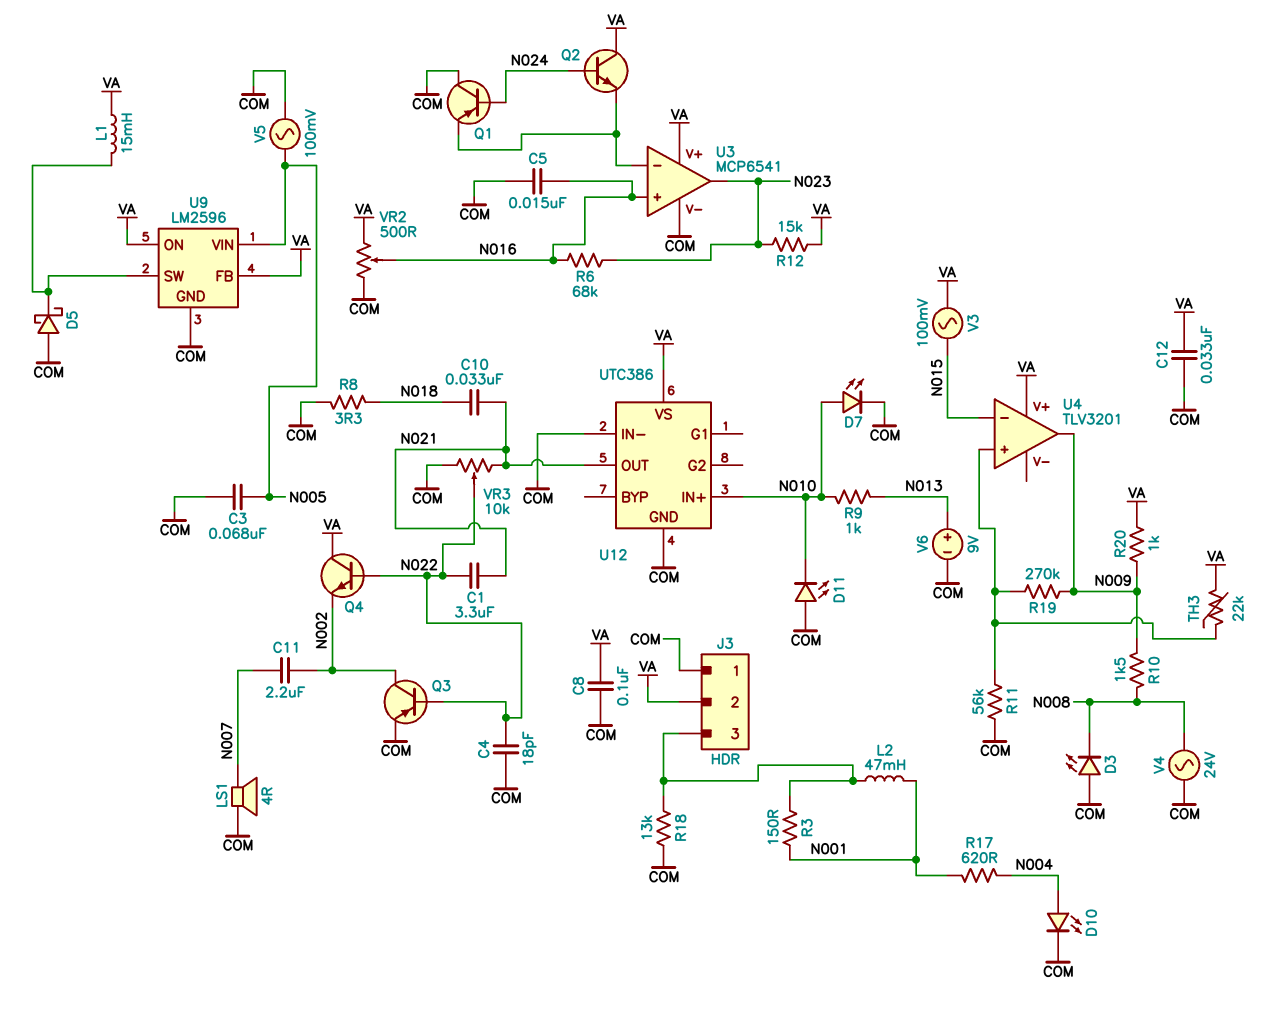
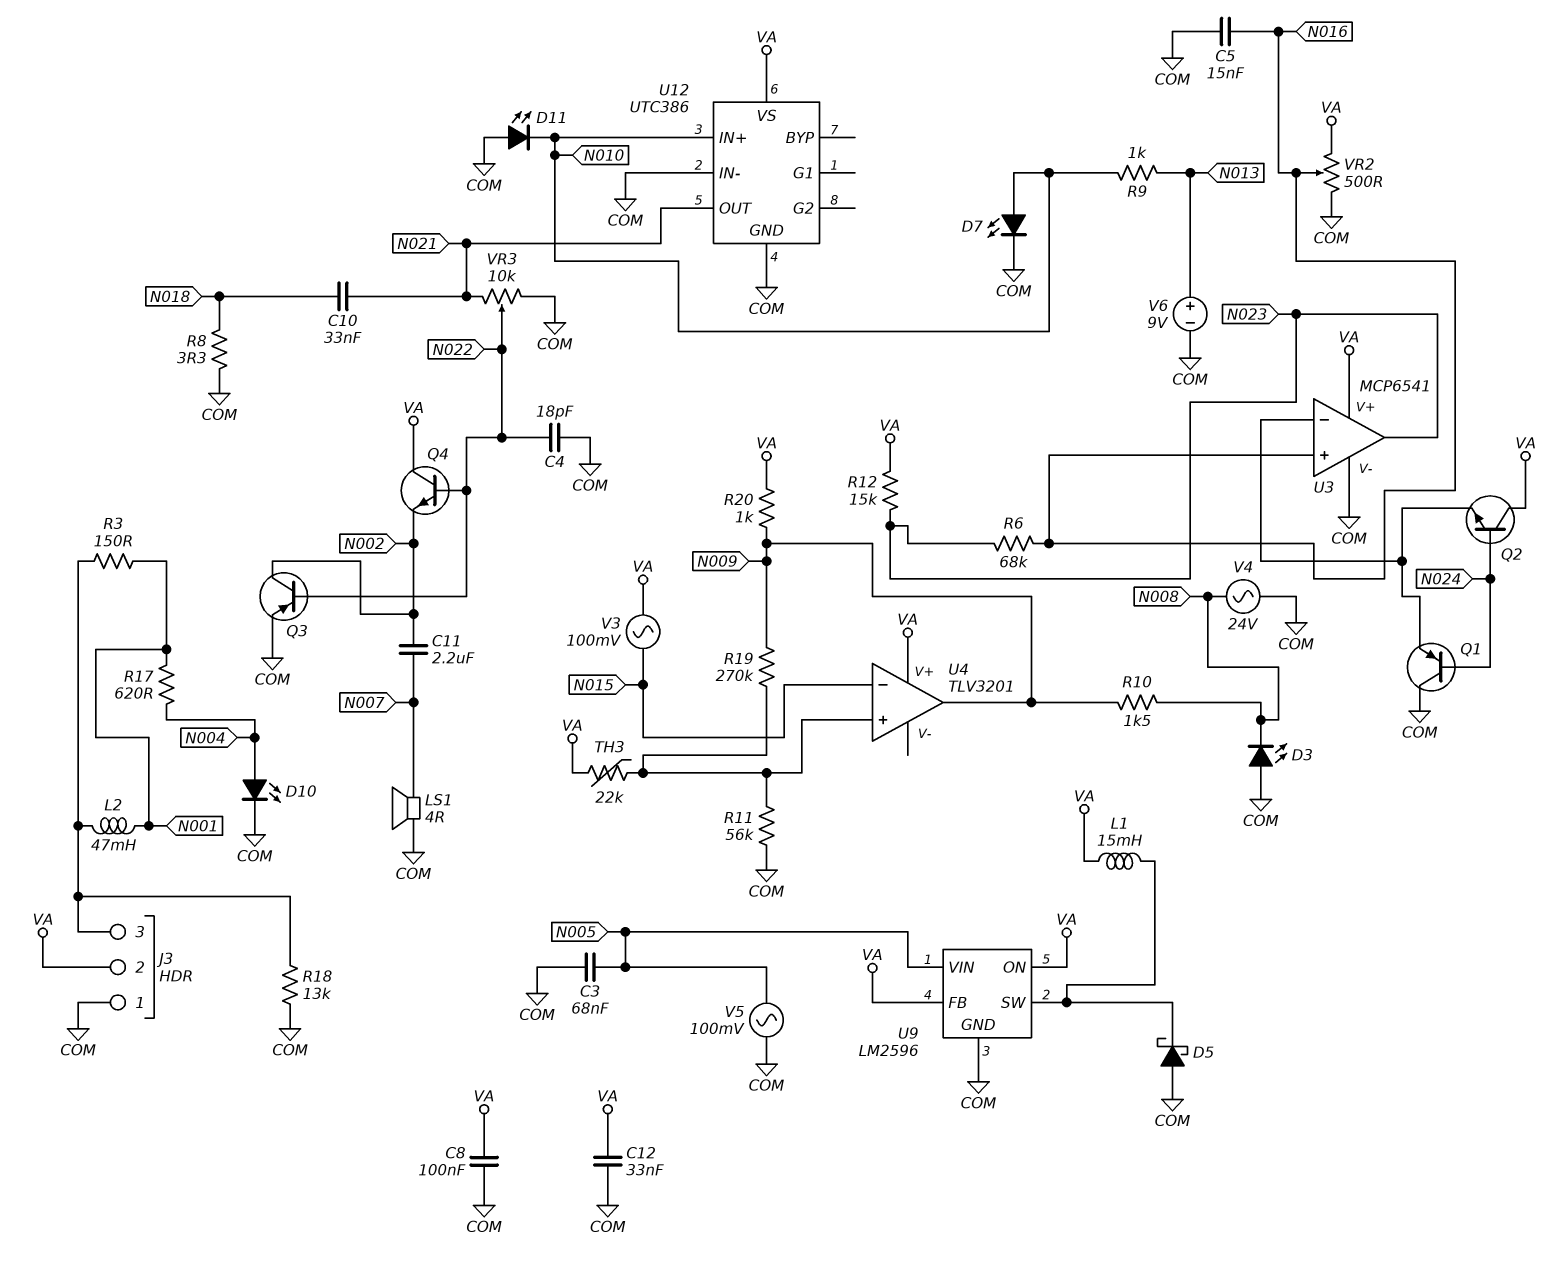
C1: 3.3uF (N021, N022) -> none

